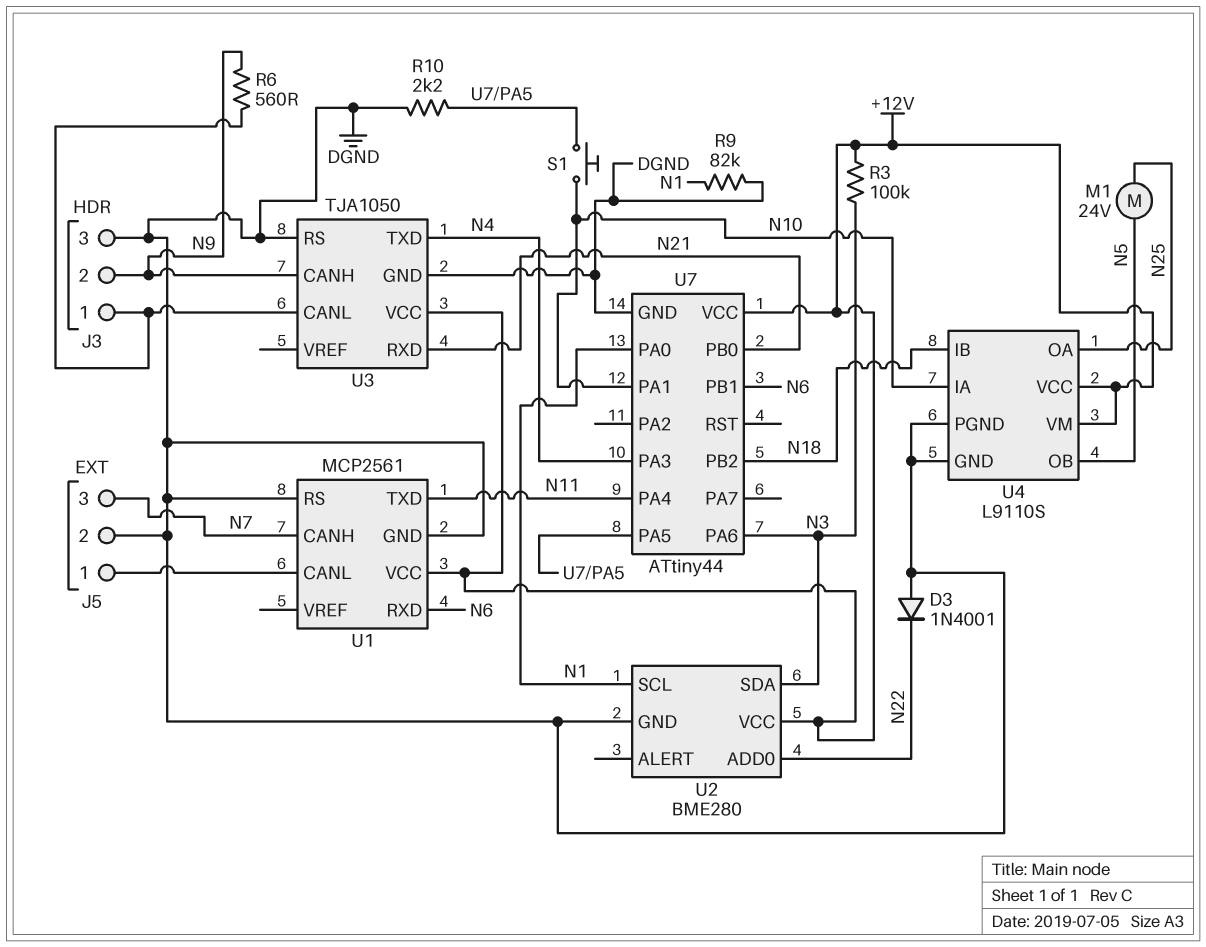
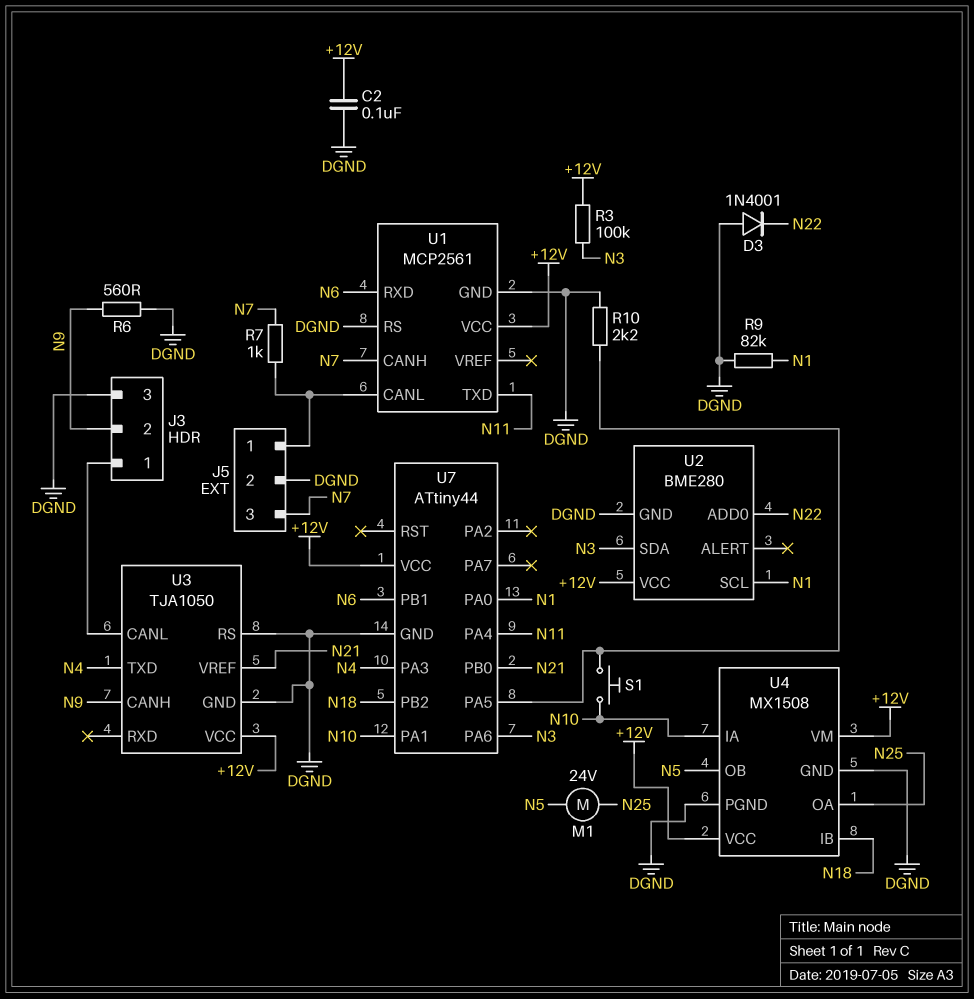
C2: none -> 100nF (+12V, DGND)
R6: 560 (J3/1, N9) -> 560 (DGND, N9)
R7: none -> 1k (J5/1, N7)
U3 pin RXD: N21 -> none
U3 pin VREF: none -> N21
U4: L9110S -> MX1508

